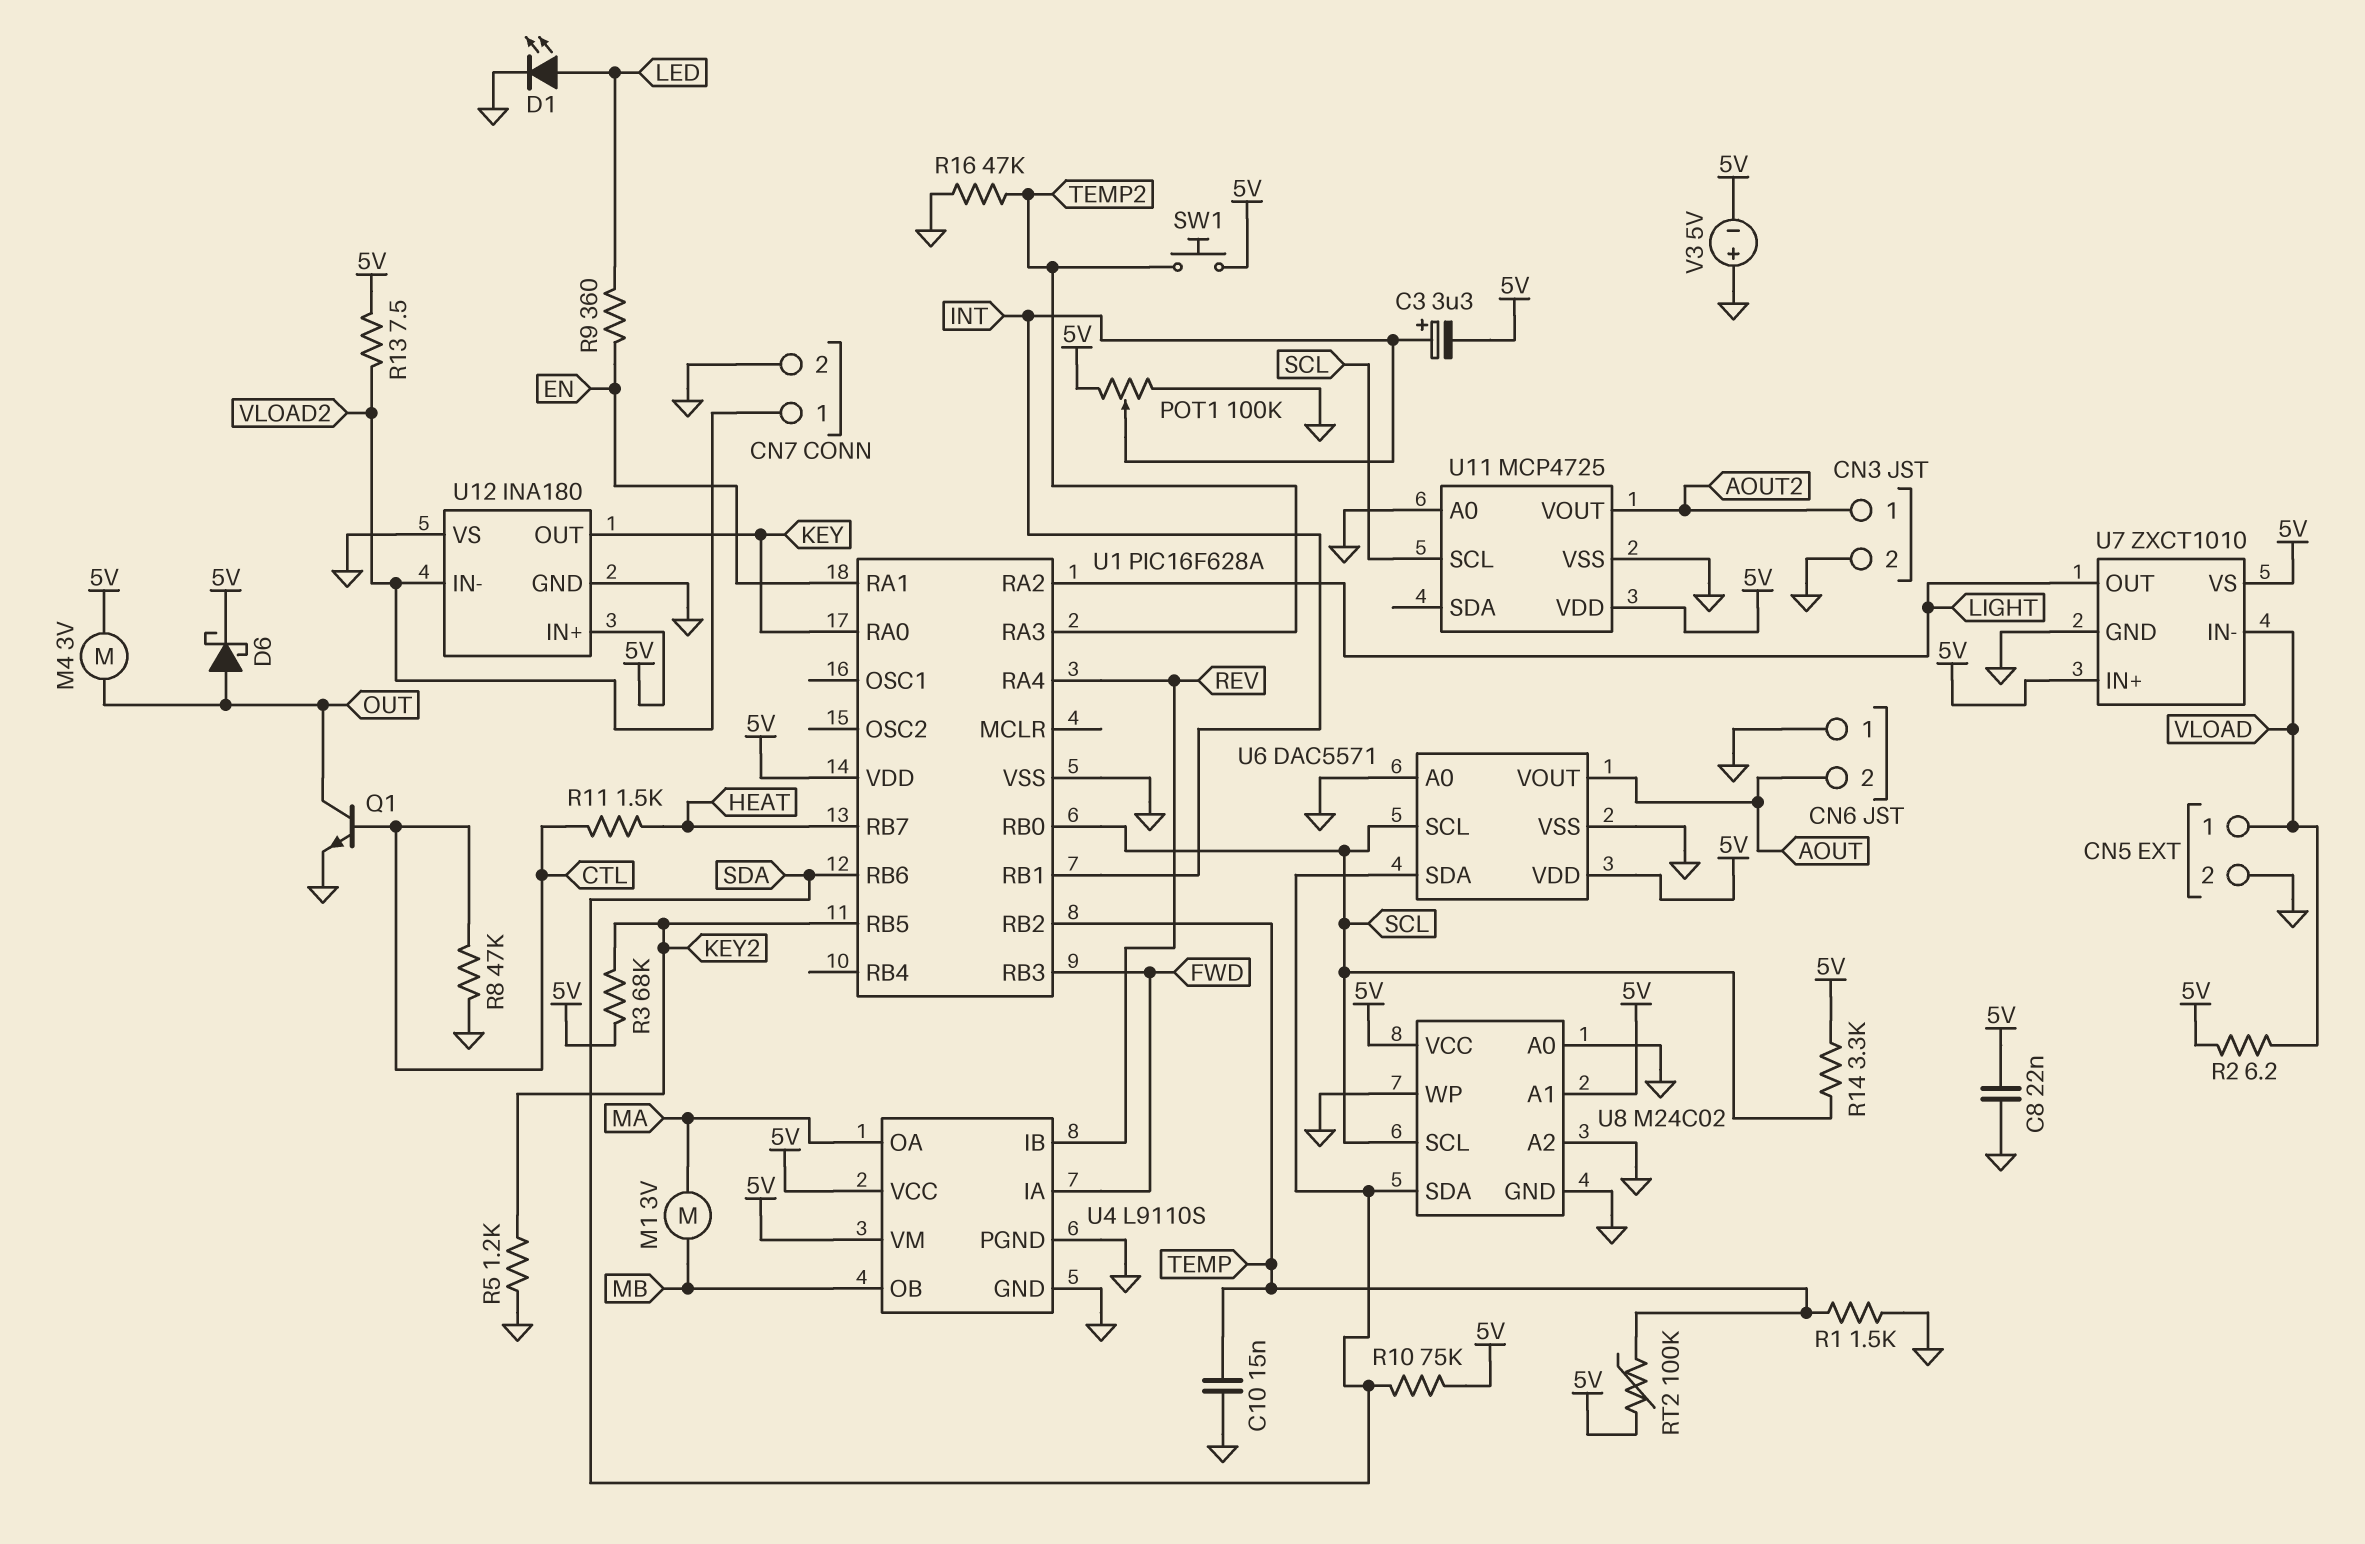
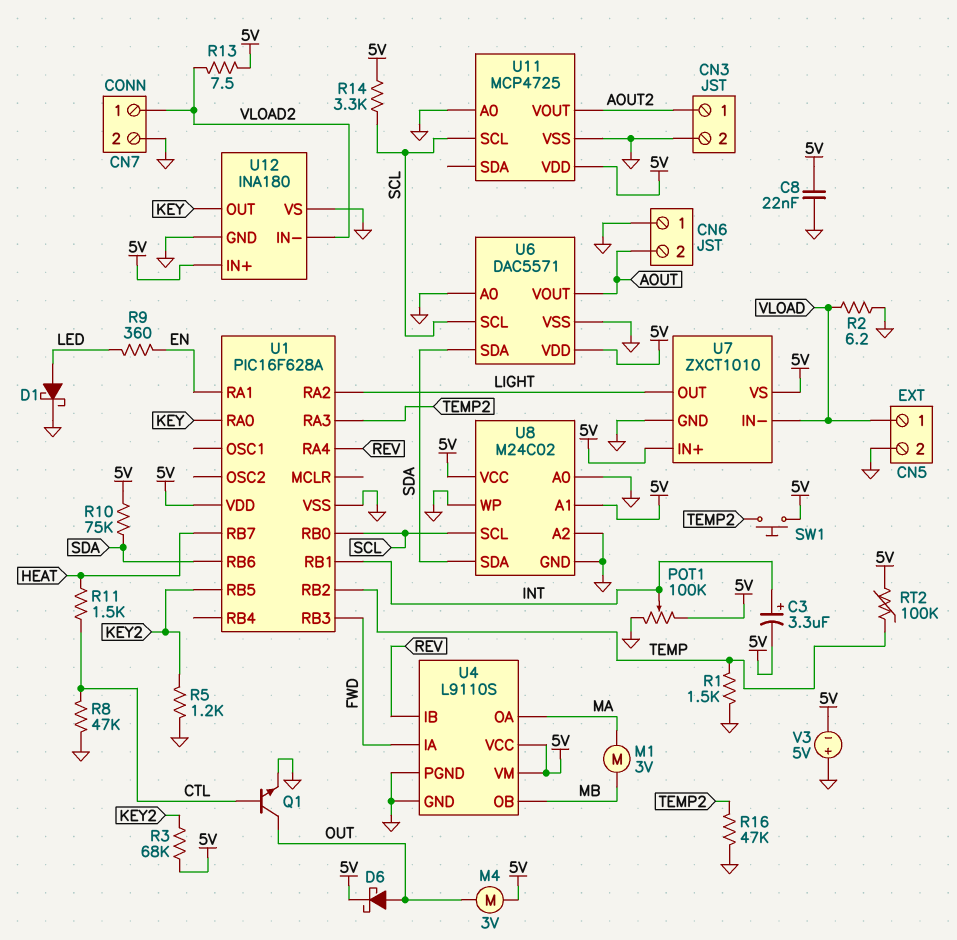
C10: 15nF (GND, TEMP) -> none
D1: LED (A LED, K GND) -> schottky (A LED, K GND)
R2: 6.2 (5V, VLOAD) -> 6.2 (GND, VLOAD)

